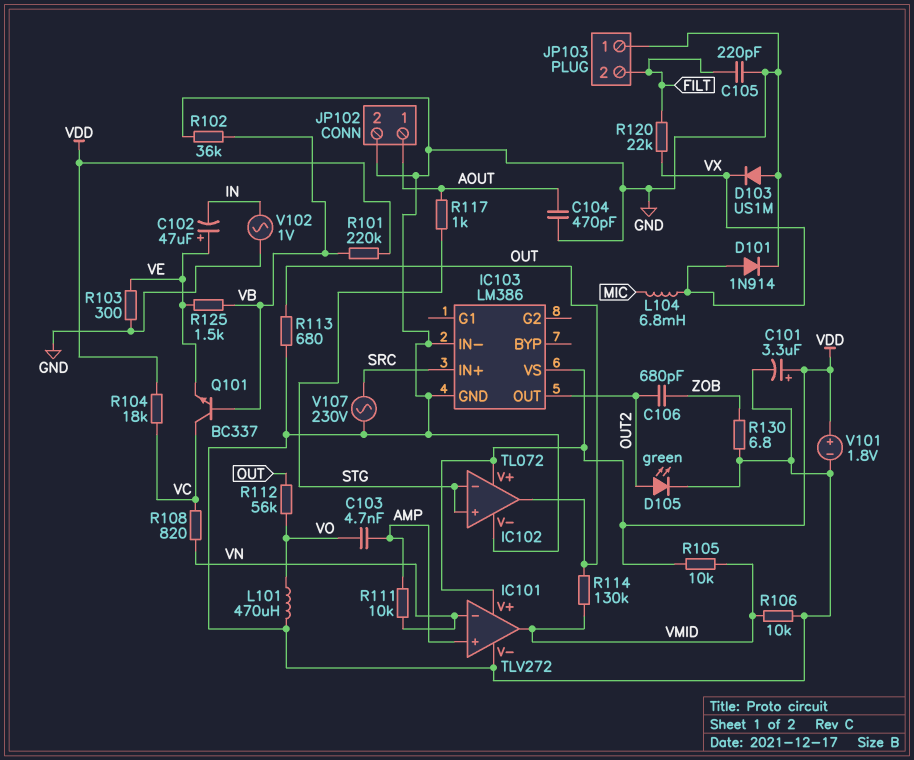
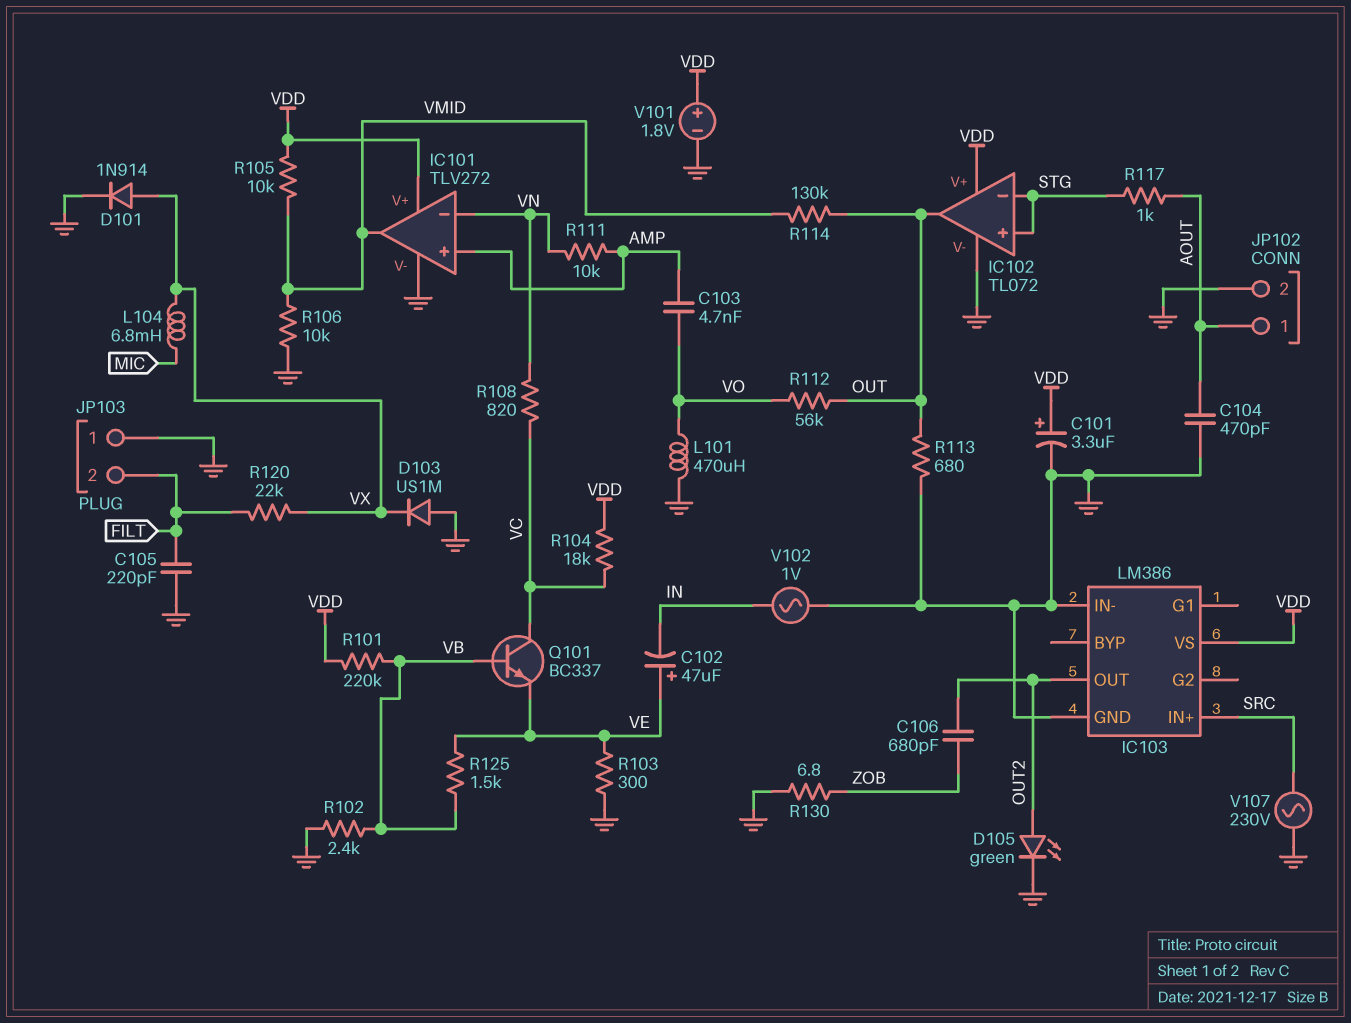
R102: 36k (GND, VB) -> 2.4k (GND, VB)

